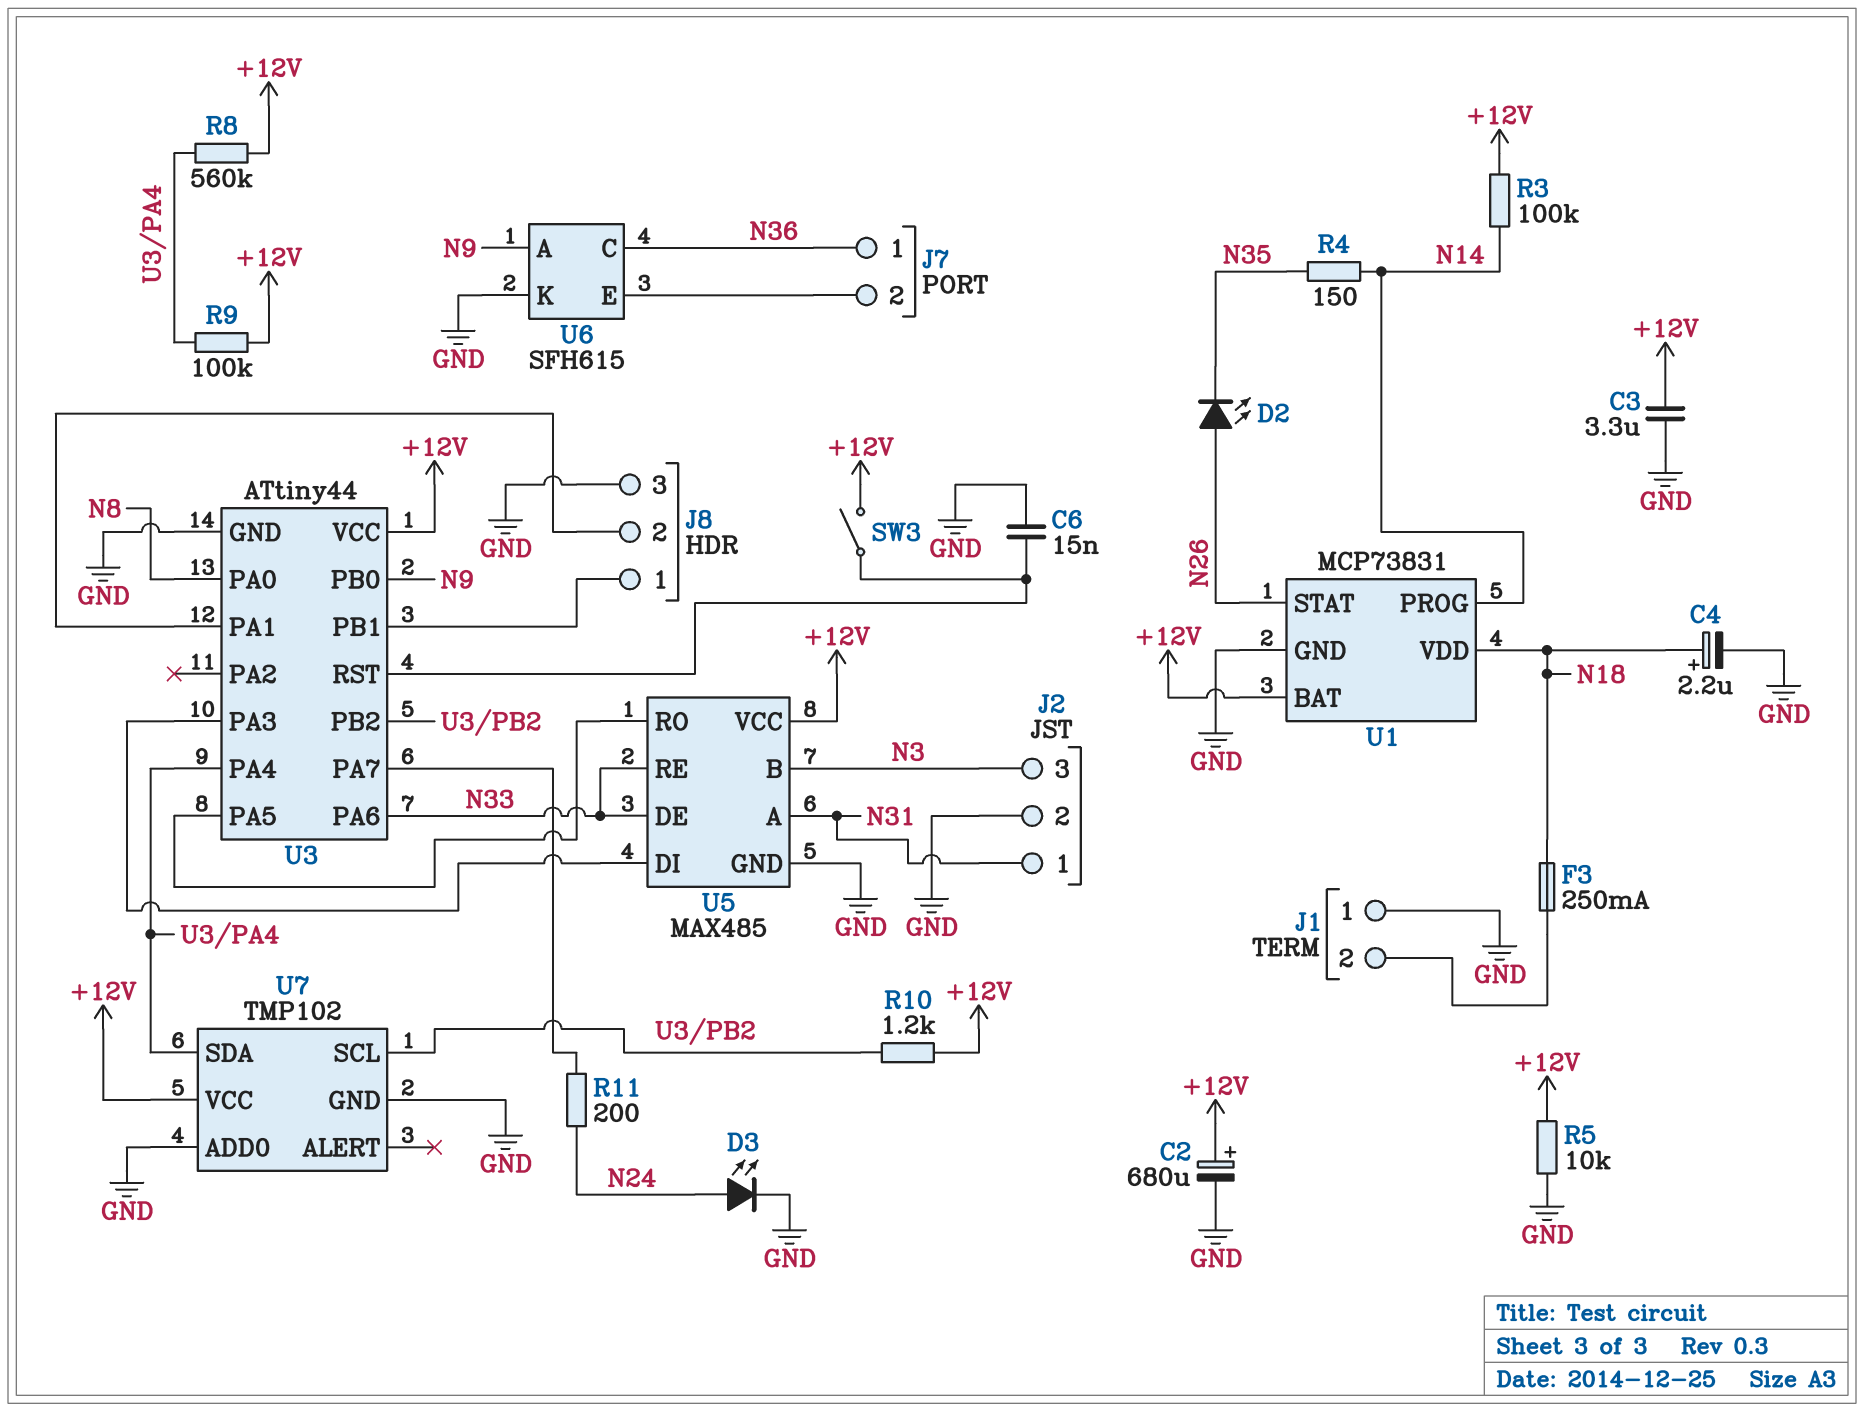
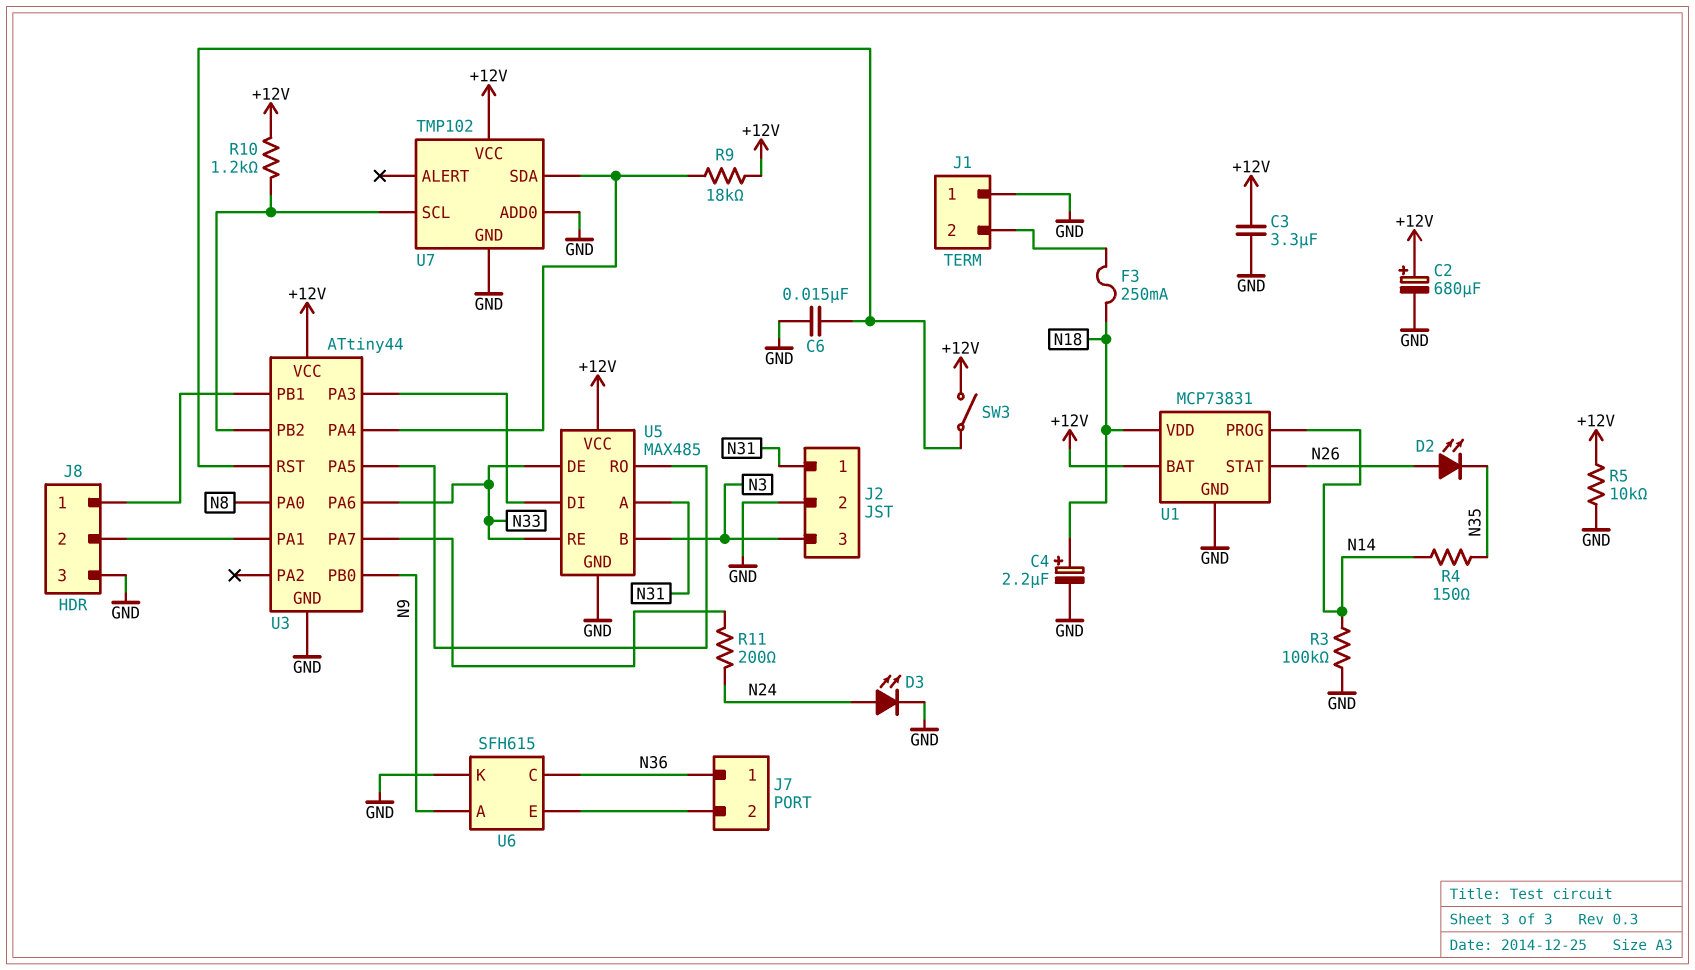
R3: 100k (+12V, N14) -> 100k (GND, N14)
R8: 560k (+12V, U3/PA4) -> none
R9: 100k (+12V, U3/PA4) -> 18k (+12V, U3/PA4)

